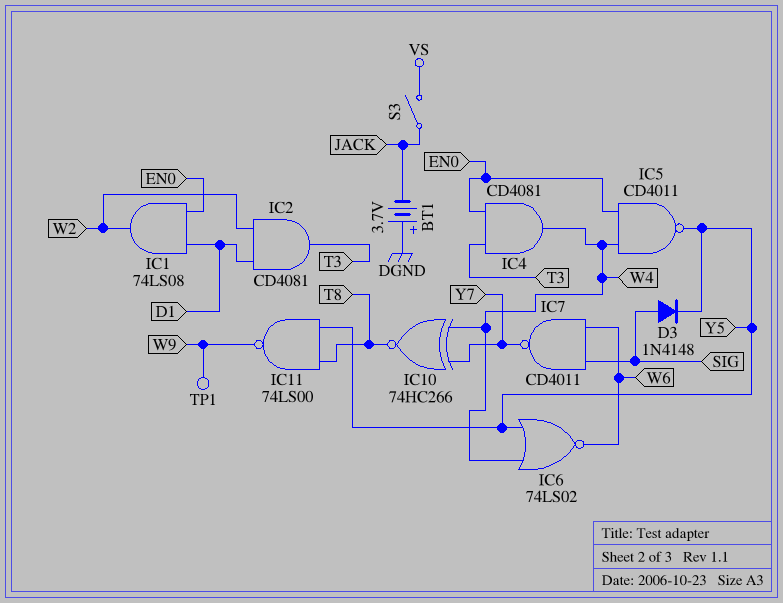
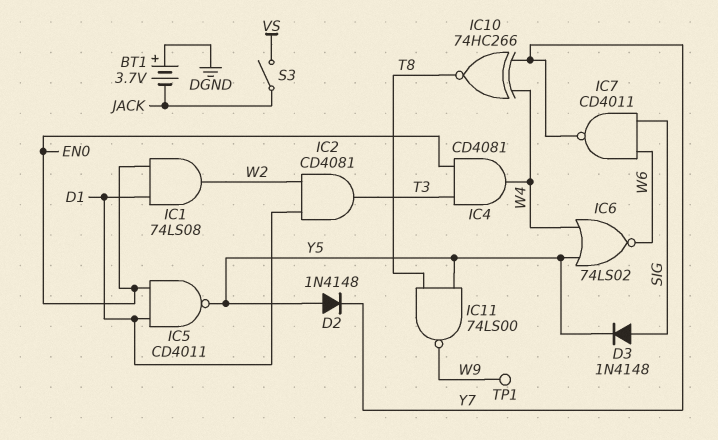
D2: none -> diode 1N4148 (A Y5, K Y7)
IC5: NAND CD4011 (in EN0, in W4, out Y5) -> NAND CD4011 (in D1, in EN0, out Y5)

